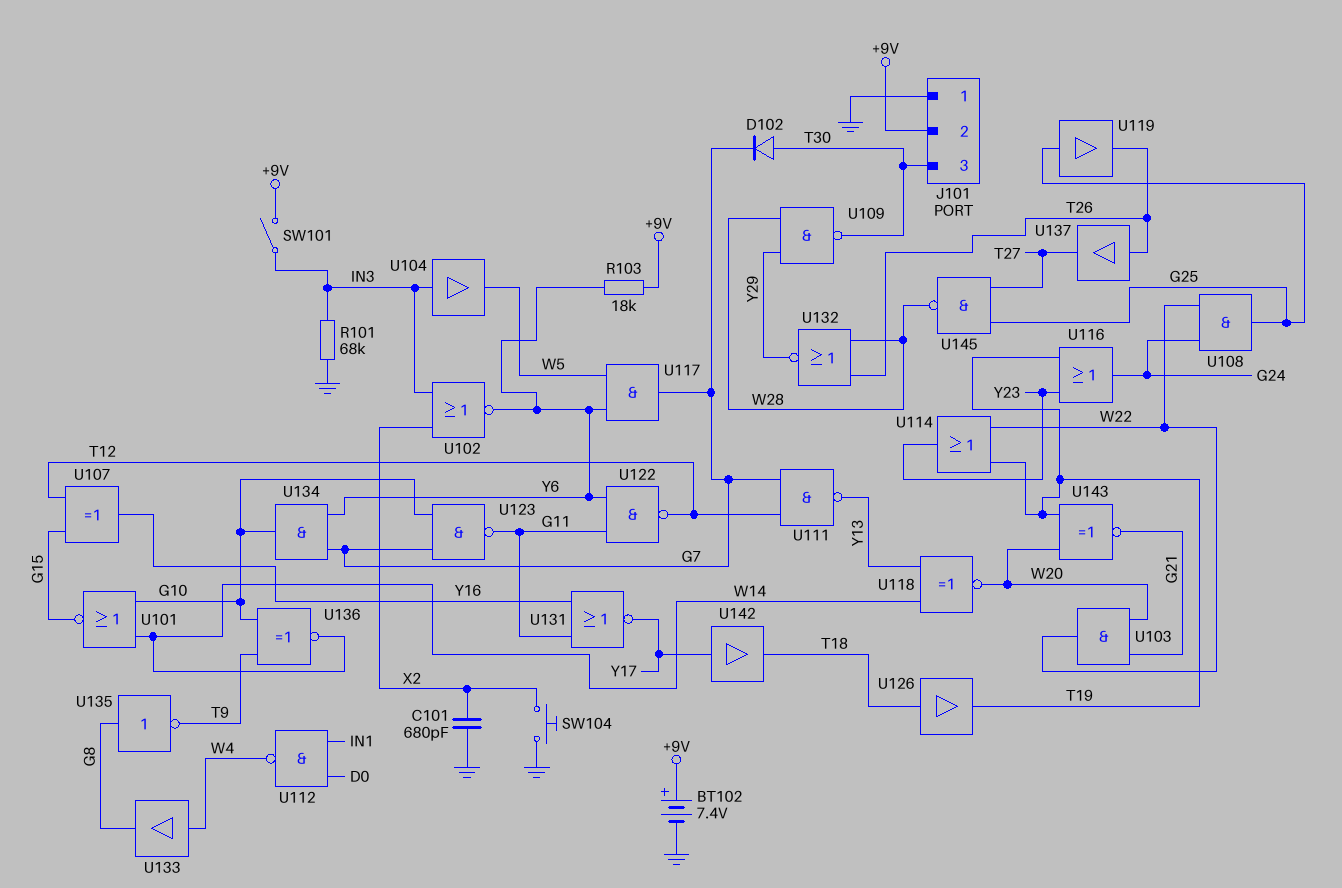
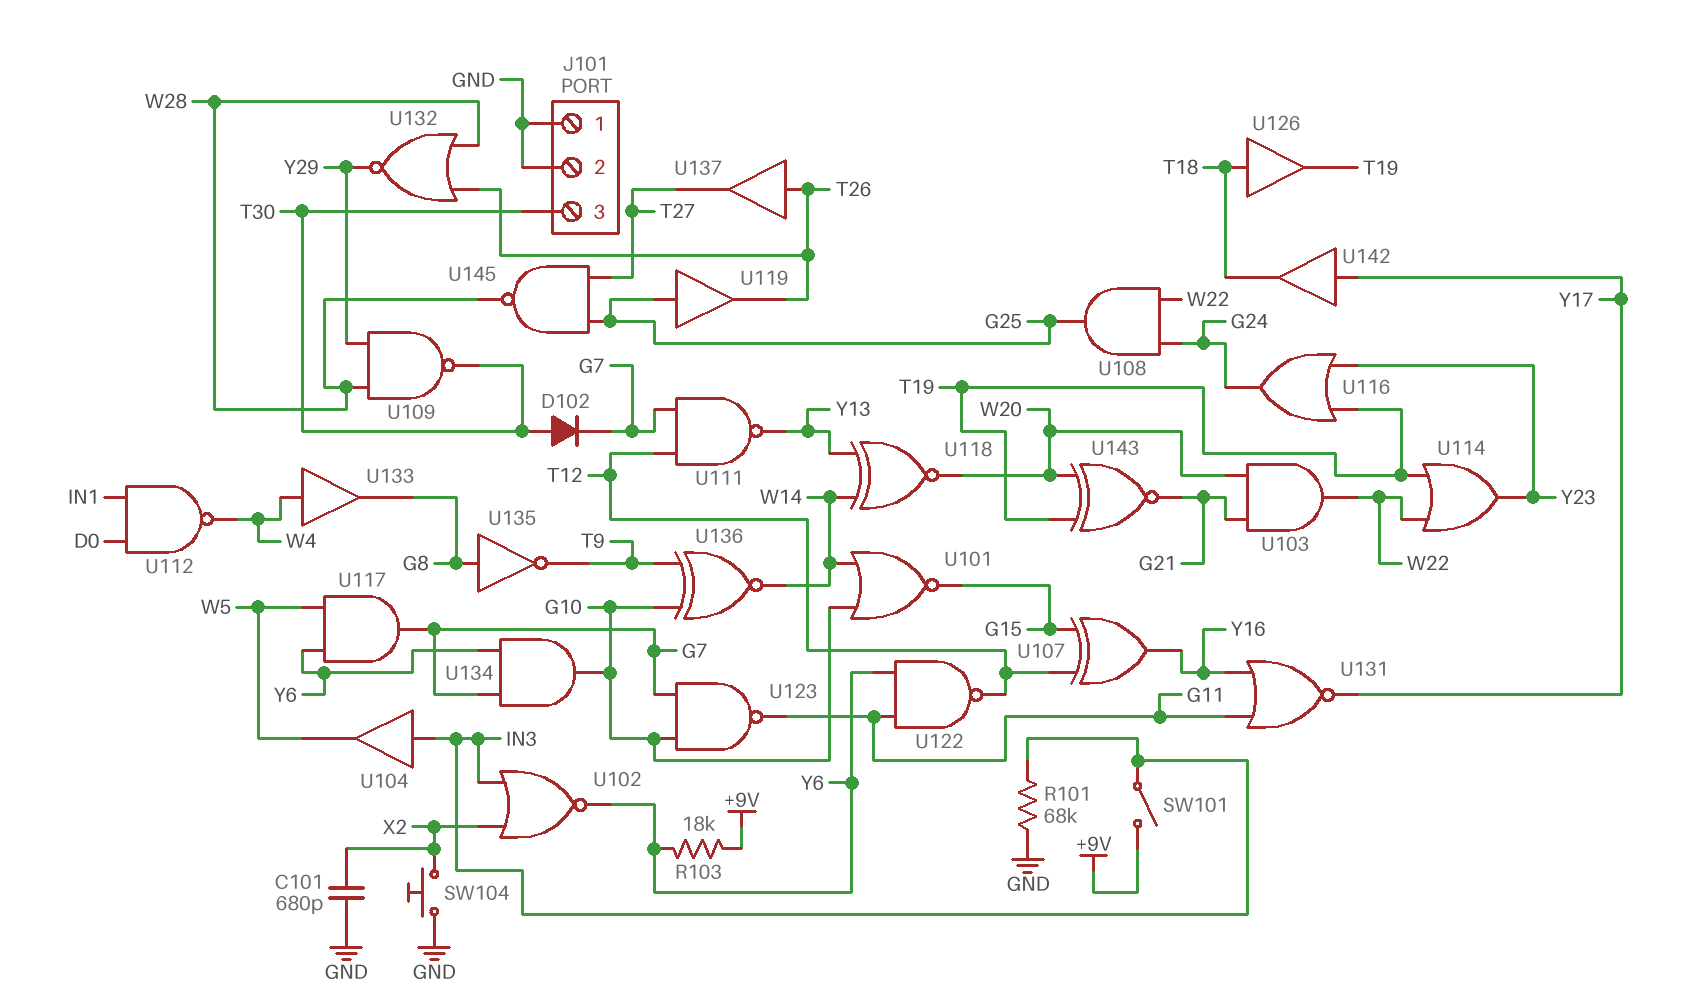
BT102: 7.4V (plus +9V, minus GND) -> none
J101 pin 2: +9V -> GND

